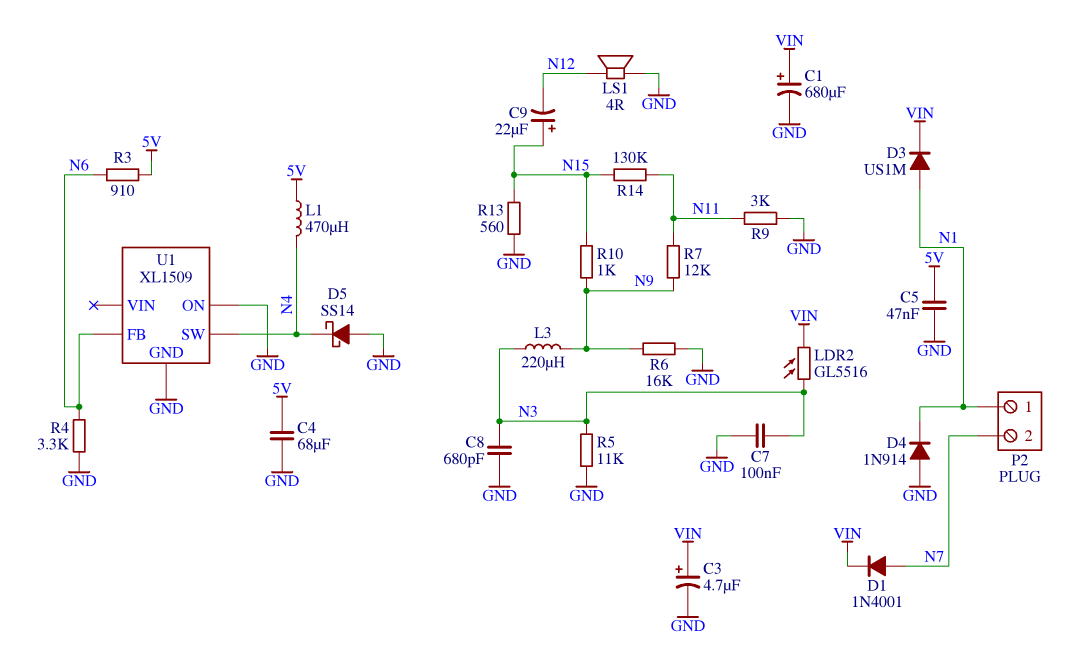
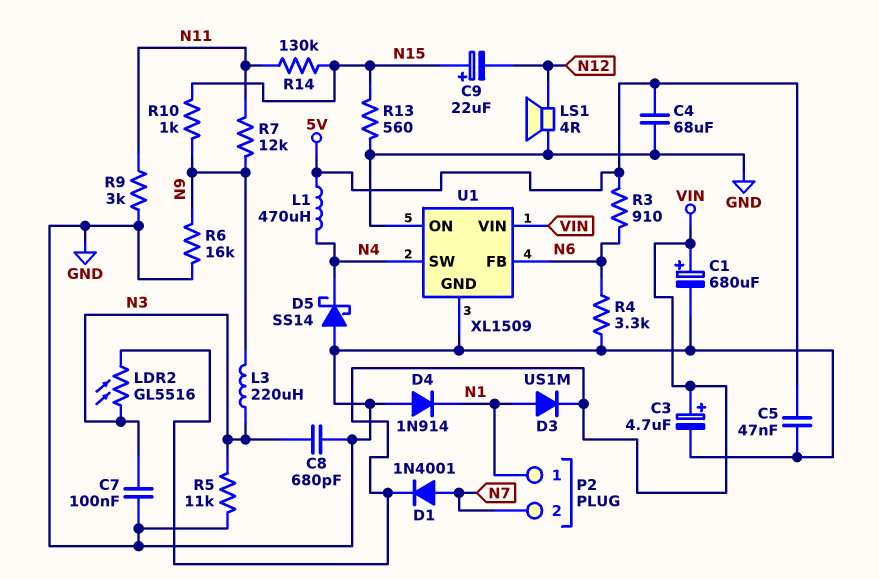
U1 pin VIN: none -> VIN

